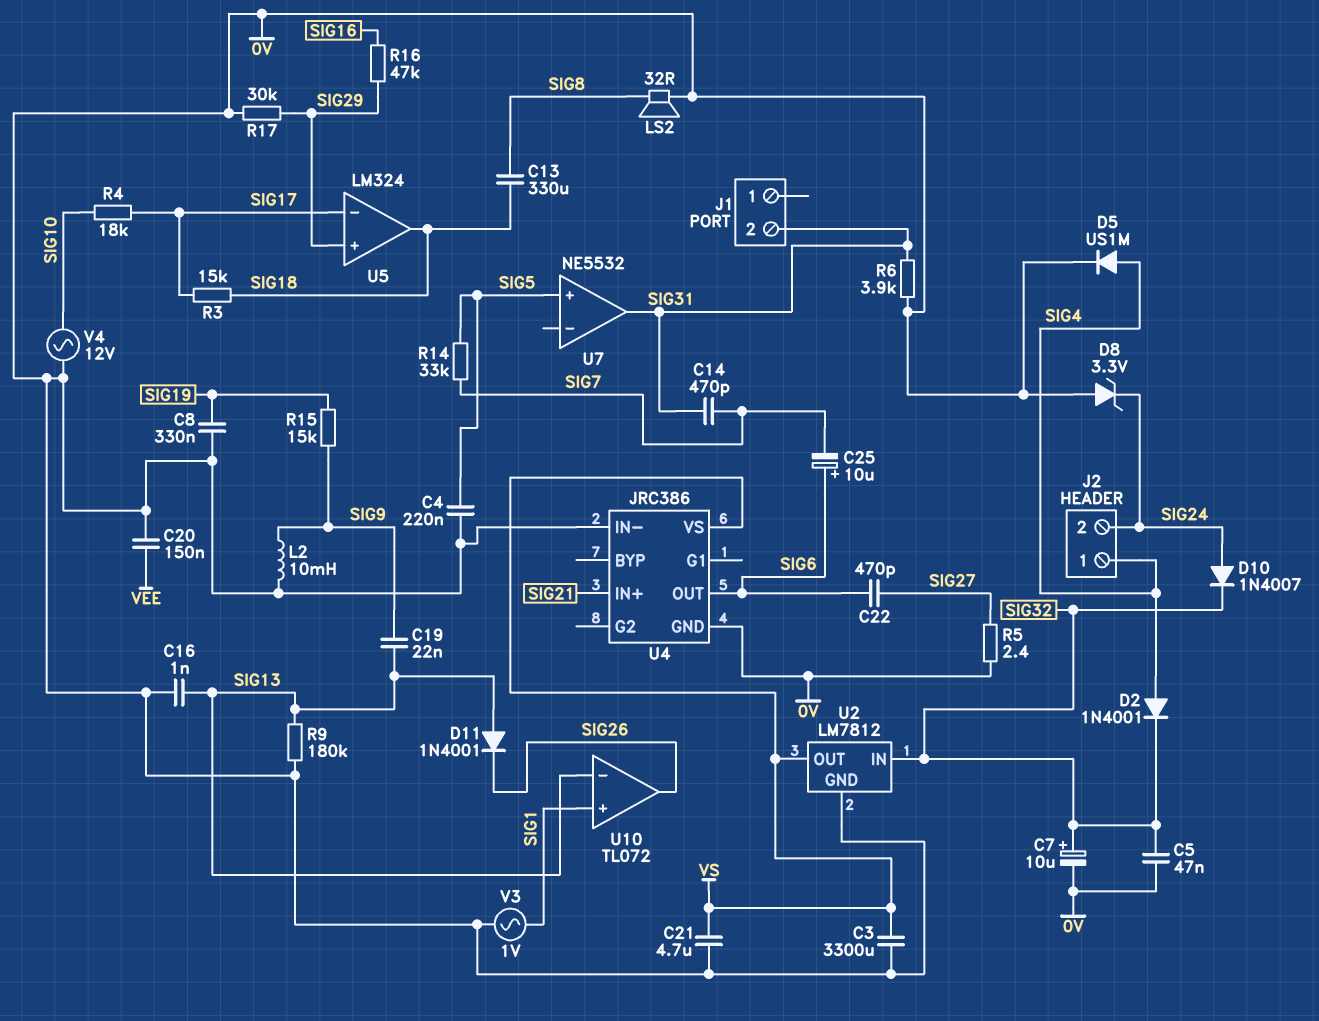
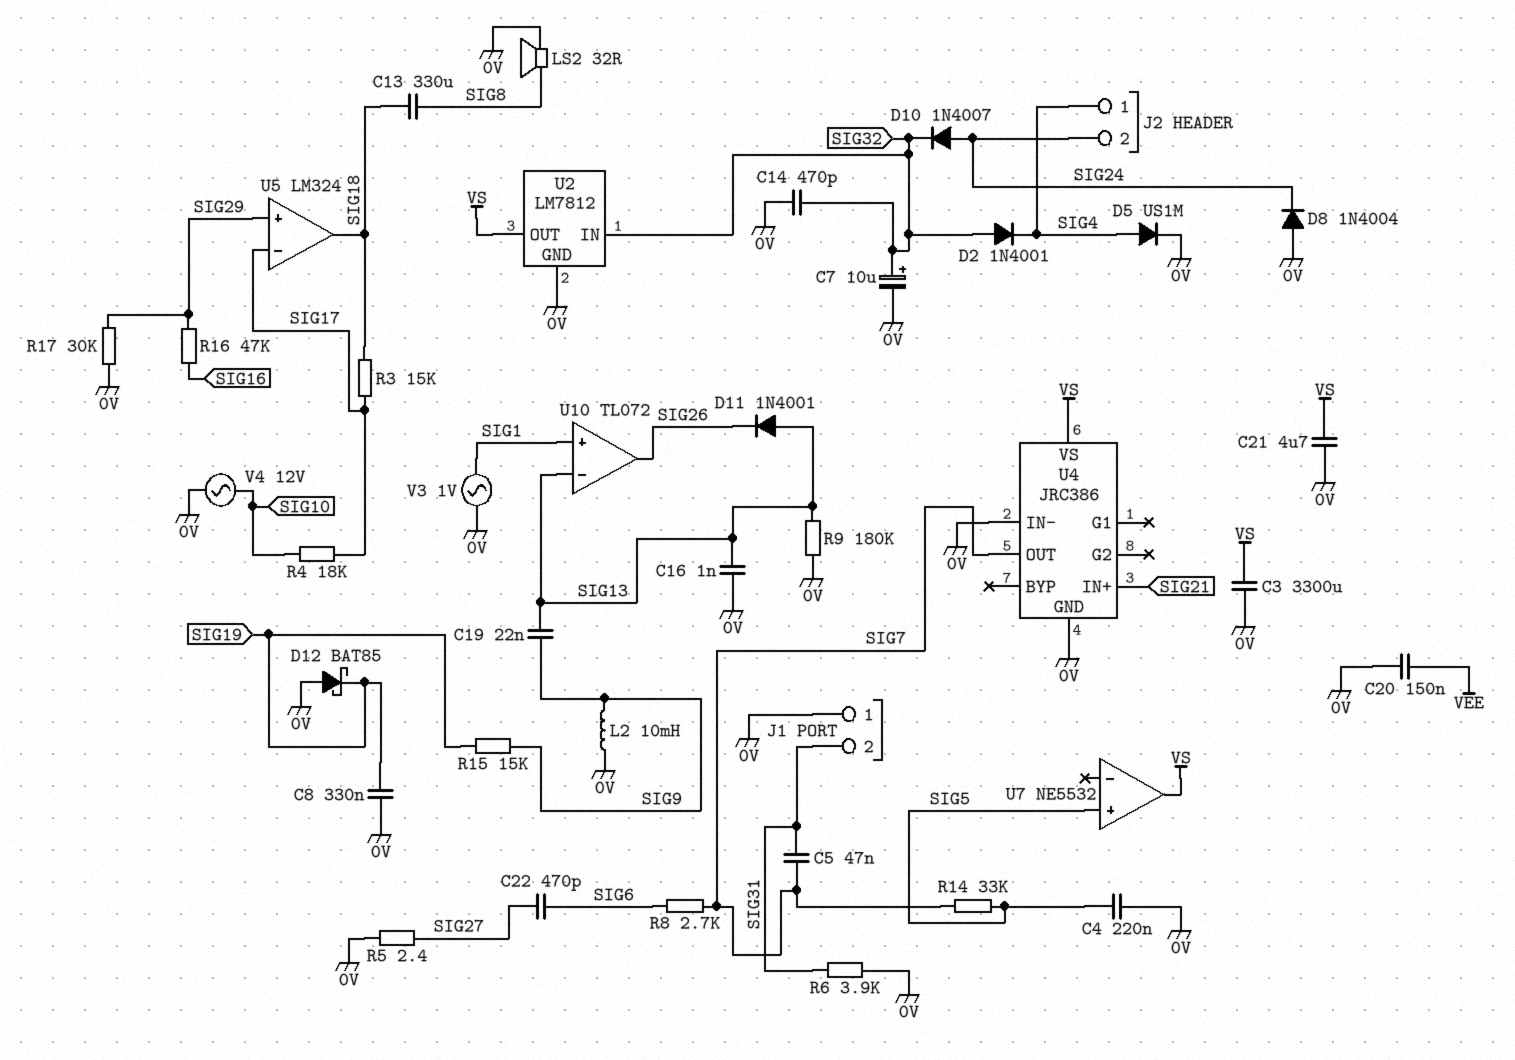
C5: 47nF (0V, SIG32) -> 47nF (SIG7, SIG31)
C14: 470pF (SIG7, SIG31) -> 470pF (0V, SIG32)
C25: 10uF (plus SIG6, minus SIG7) -> none
D2: diode 1N4001 (A SIG4, K SIG32) -> diode 1N4001 (A SIG32, K SIG4)
D8: zener 3.3V (A 0V, K SIG24) -> diode 1N4004 (A 0V, K SIG24)
D12: none -> schottky BAT85 (A 0V, K SIG19)
J1 pin 1: none -> 0V
R8: none -> 2.7k (SIG6, SIG7)
U4 pin OUT: SIG6 -> SIG7
U7 pin out: SIG31 -> VS

